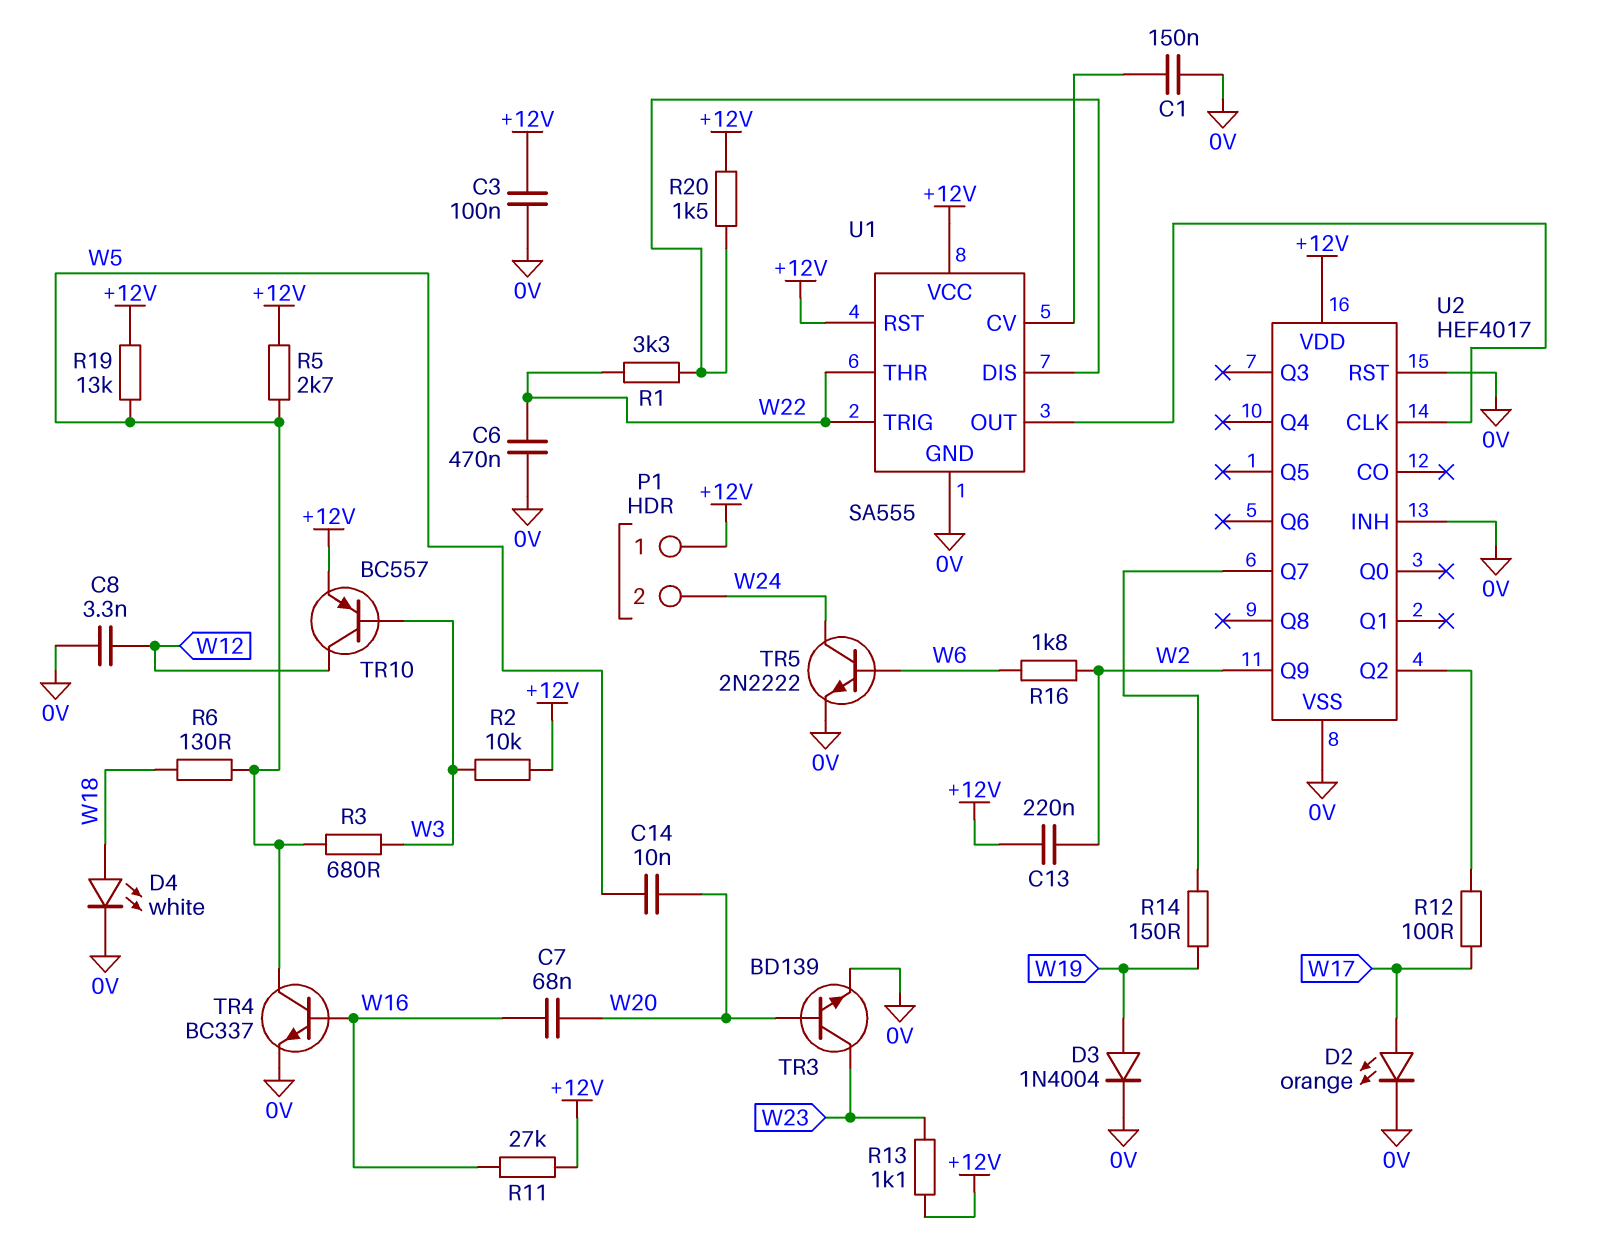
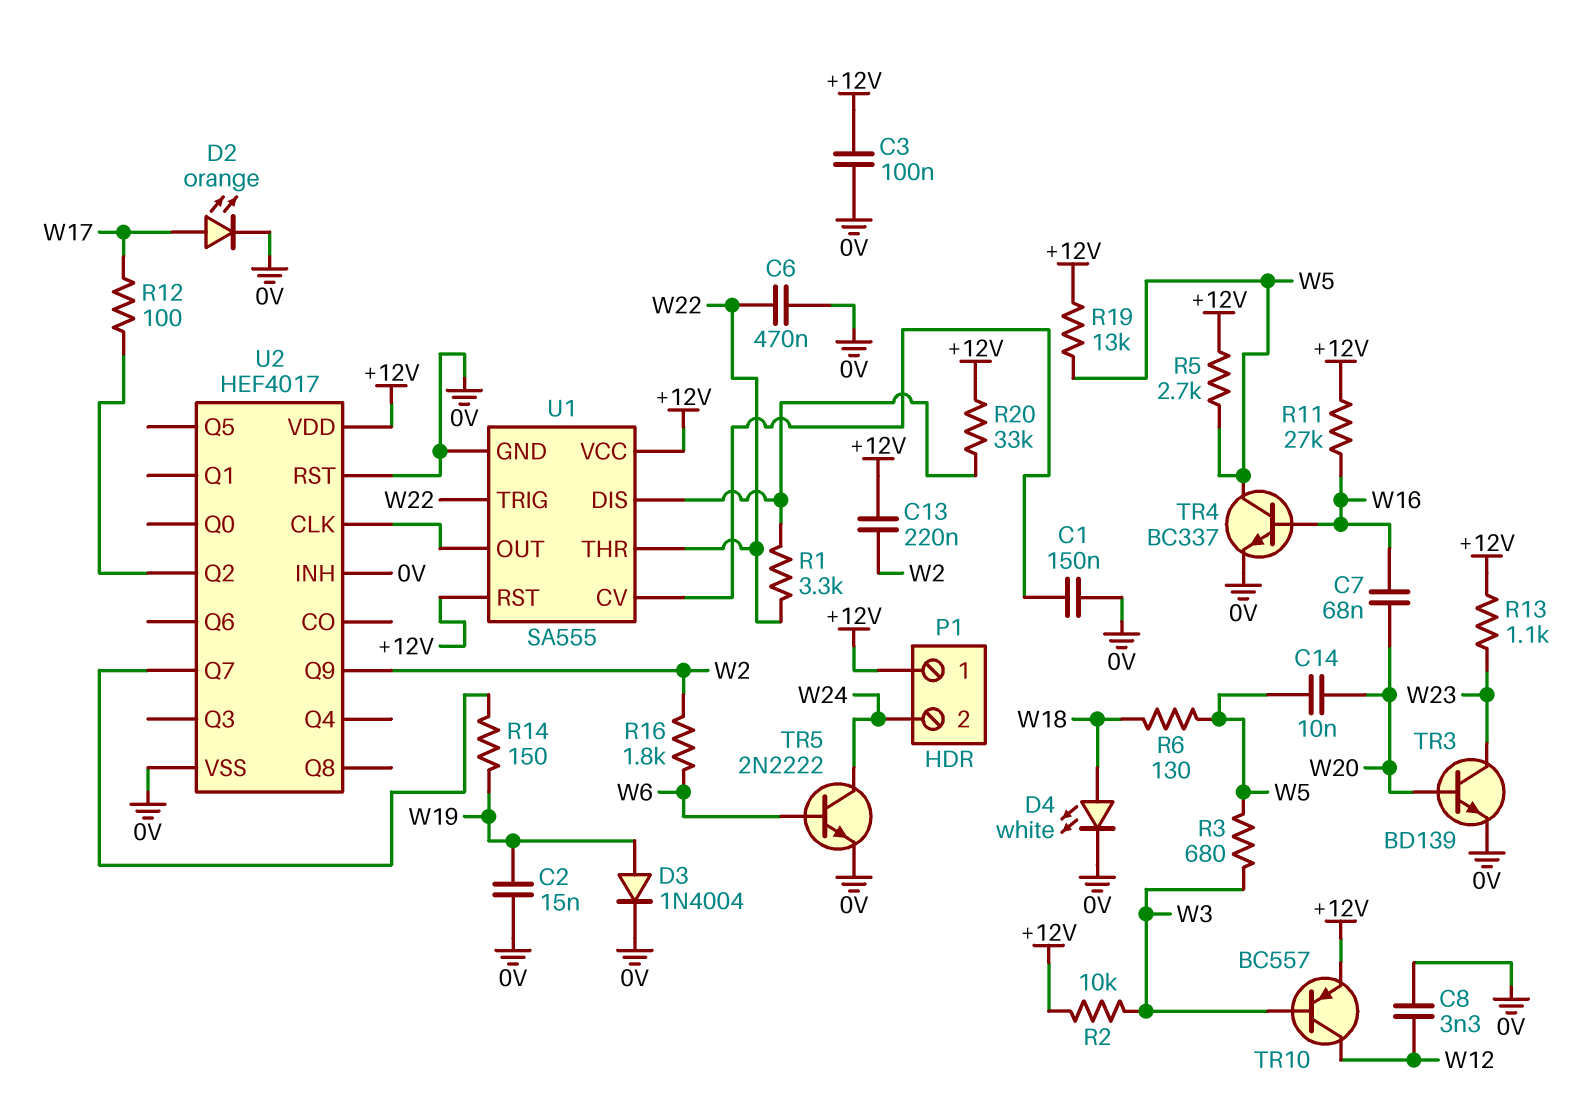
C2: none -> 15nF (0V, W19)
R20: 1.5k (+12V, U1/DIS) -> 33k (+12V, U1/DIS)

